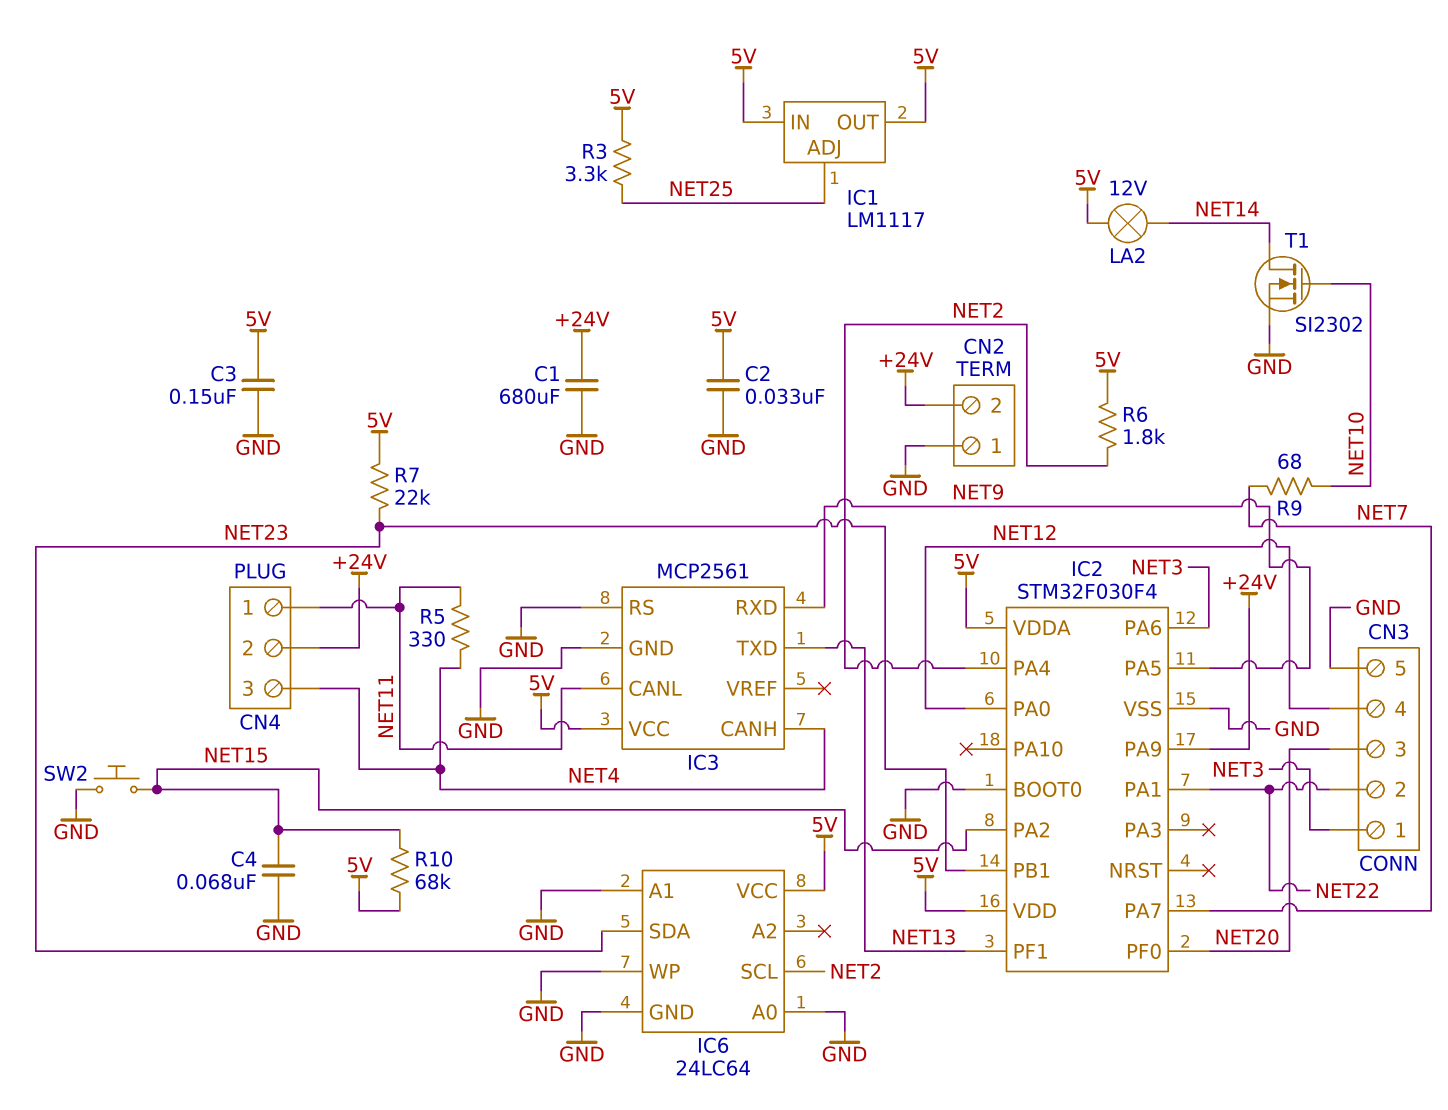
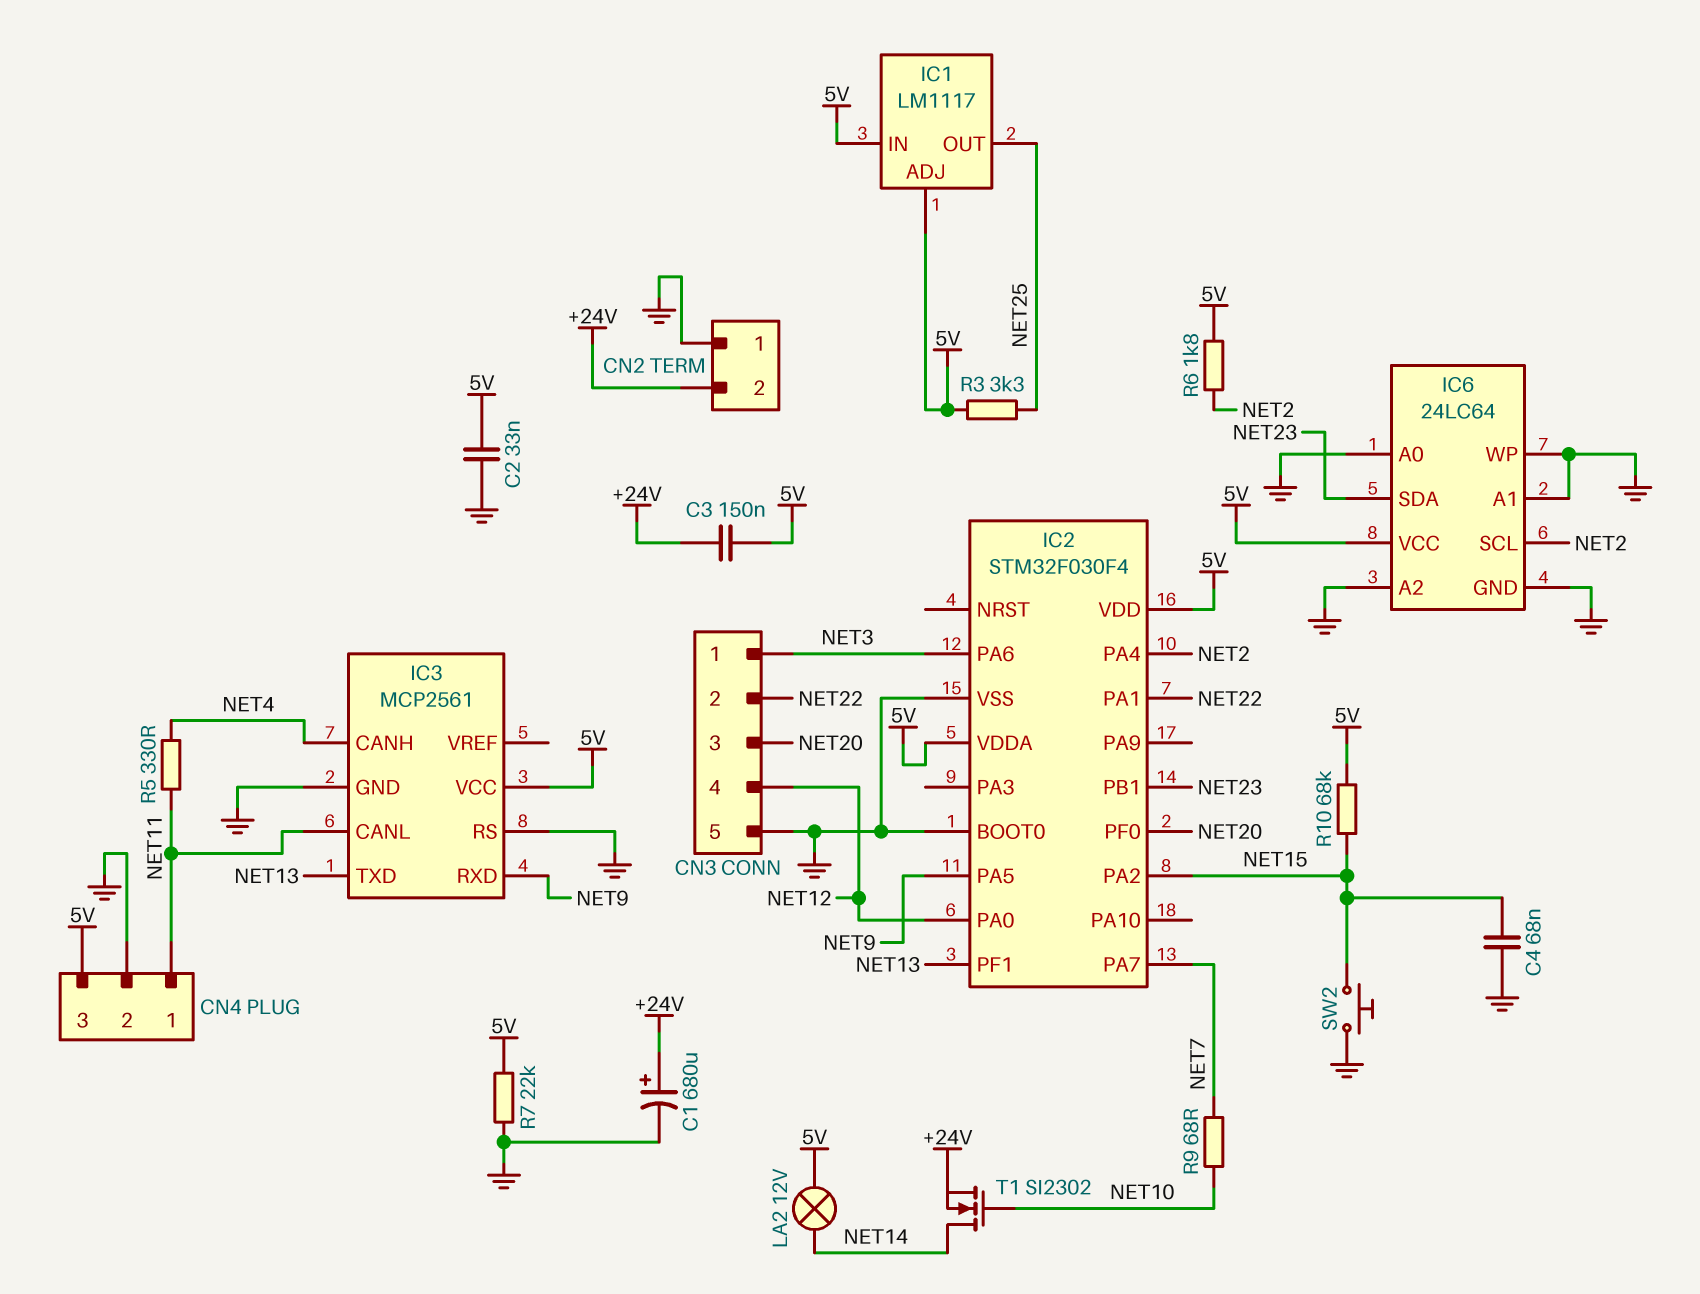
C1: 680uF (+24V, GND) -> 680uF (plus +24V, minus GND)
C3: 150nF (5V, GND) -> 150nF (+24V, 5V)
CN4 pin 2: +24V -> GND
CN4 pin 3: NET4 -> 5V
IC1 pin ADJ: NET25 -> 5V
IC1 pin OUT: 5V -> NET25
IC2 pin PA9: +24V -> none
IC6 pin A2: none -> GND
R7: 22k (5V, NET23) -> 22k (5V, GND)
T1: NMOS SI2302 (G NET10, D NET14, S GND) -> NMOS SI2302 (G NET10, D NET14, S +24V)

